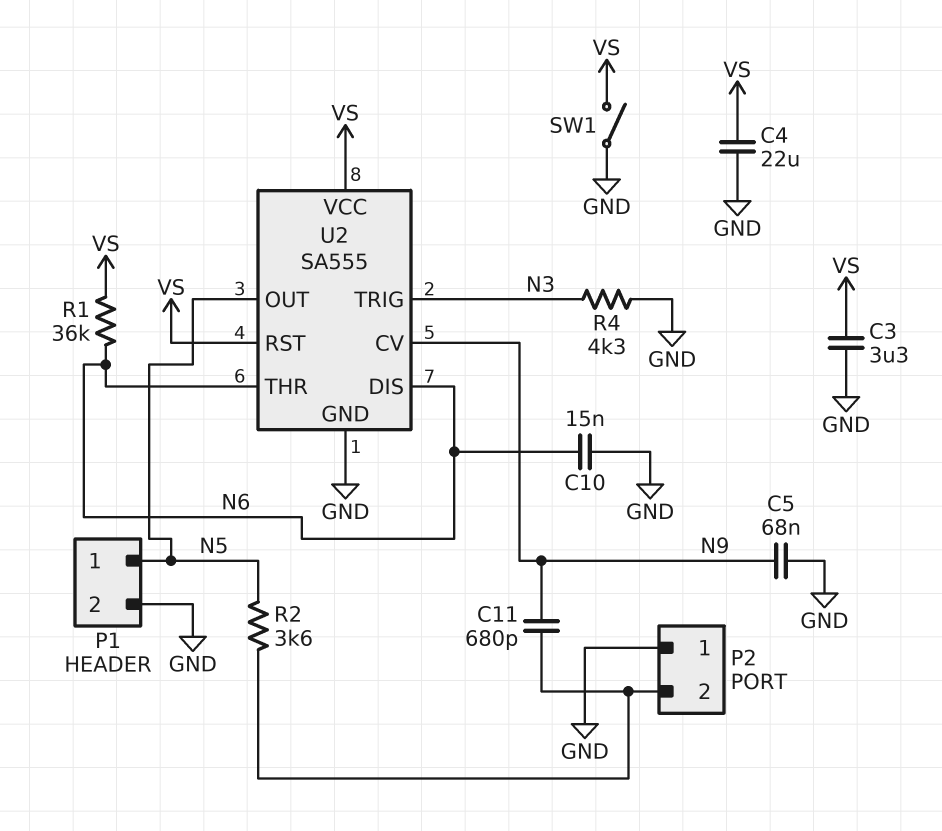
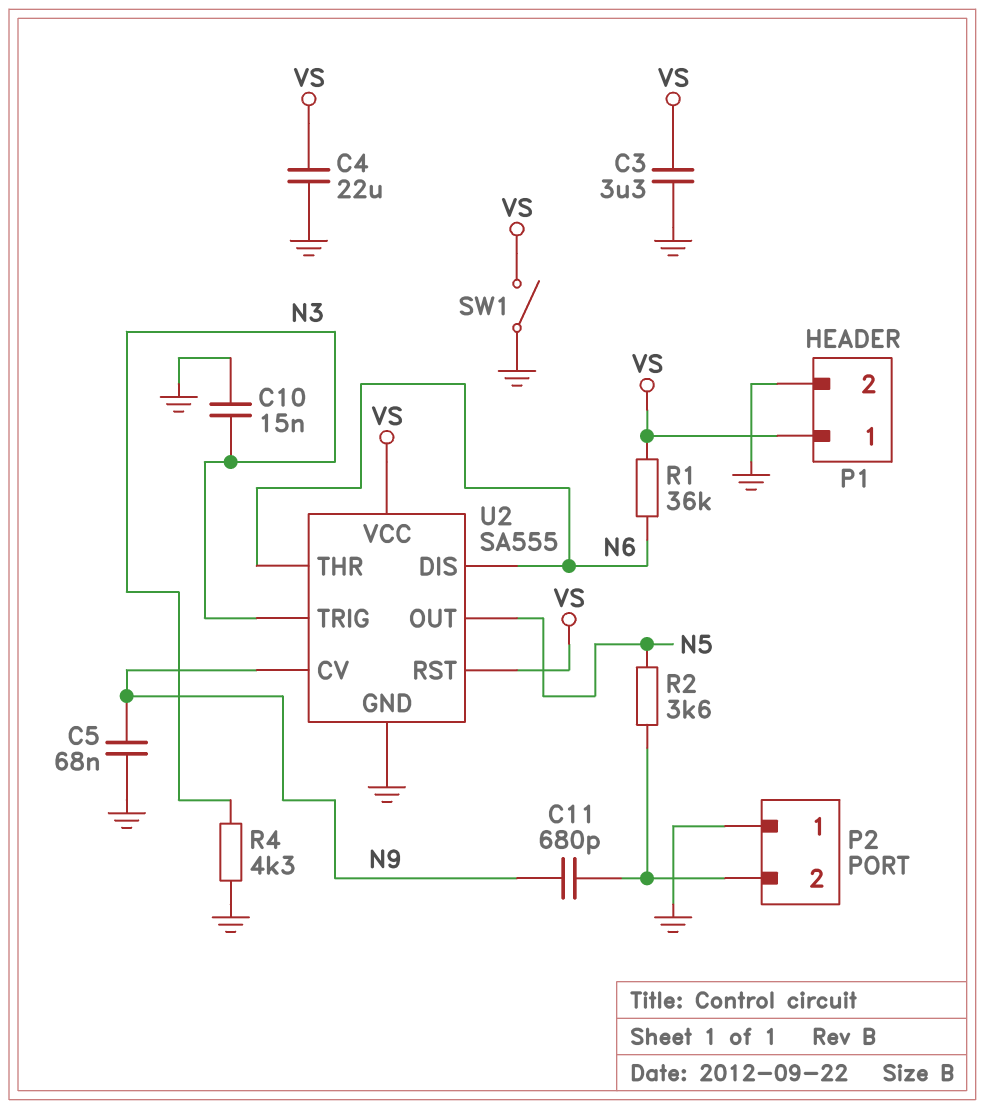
C10: 15nF (GND, N6) -> 15nF (GND, N3)
P1 pin 1: N5 -> VS

